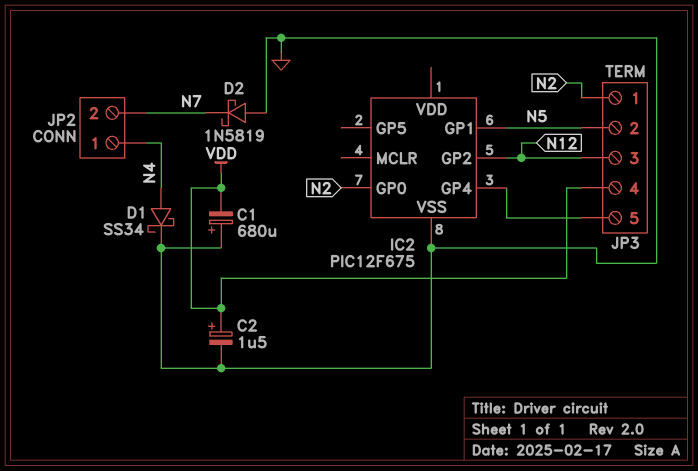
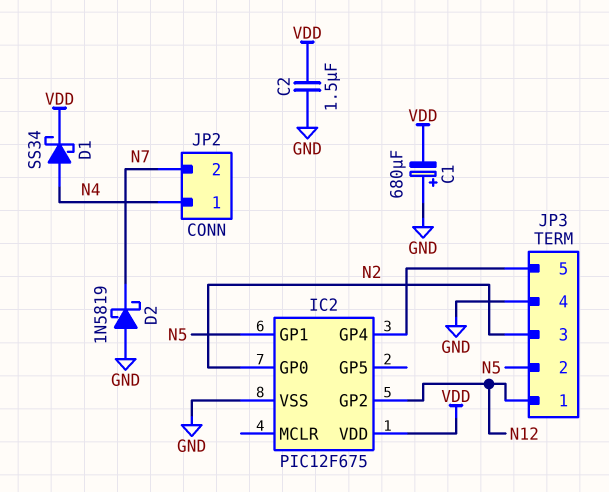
C2: 1.5uF (plus VDD, minus GND) -> 1.5uF (GND, VDD)
D1: schottky SS34 (A N4, K GND) -> schottky SS34 (A N4, K VDD)
IC2 pin VDD: none -> VDD
JP3 pin 1: N2 -> N12
JP3 pin 3: N12 -> N2
JP3 pin 4: VDD -> GND

